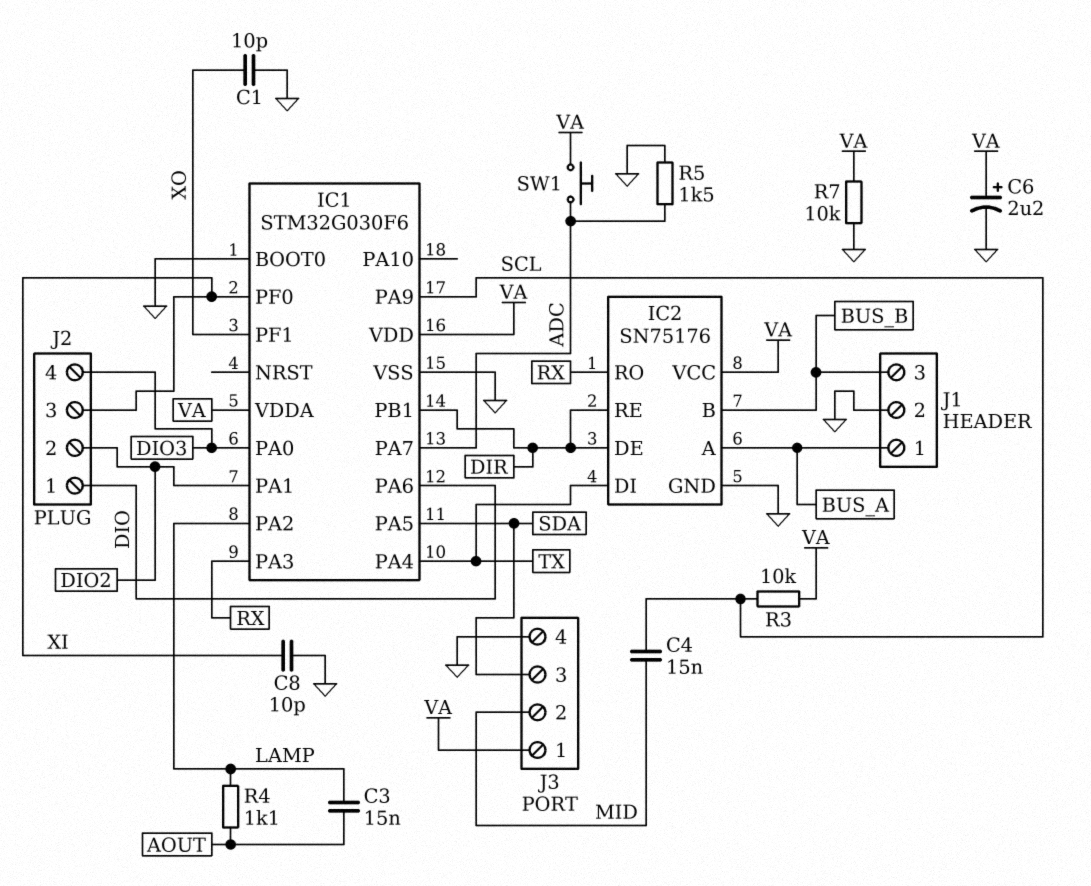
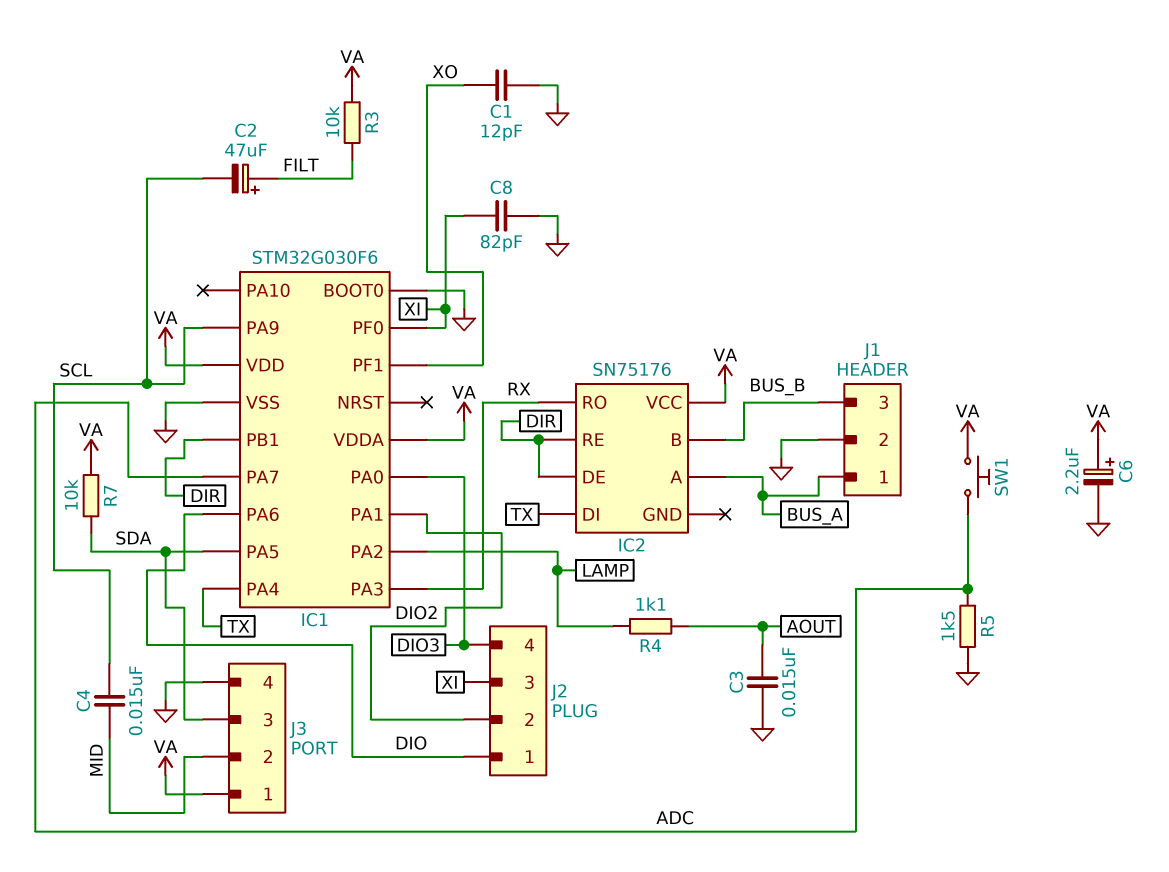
C1: 10pF (GND, XO) -> 12pF (GND, XO)
C2: none -> 47uF (plus FILT, minus SCL)
C3: 15nF (AOUT, LAMP) -> 15nF (AOUT, GND)
C8: 10pF (GND, XI) -> 82pF (GND, XI)
IC2 pin GND: GND -> none
R3: 10k (SCL, VA) -> 10k (FILT, VA)
R7: 10k (GND, VA) -> 10k (SDA, VA)

